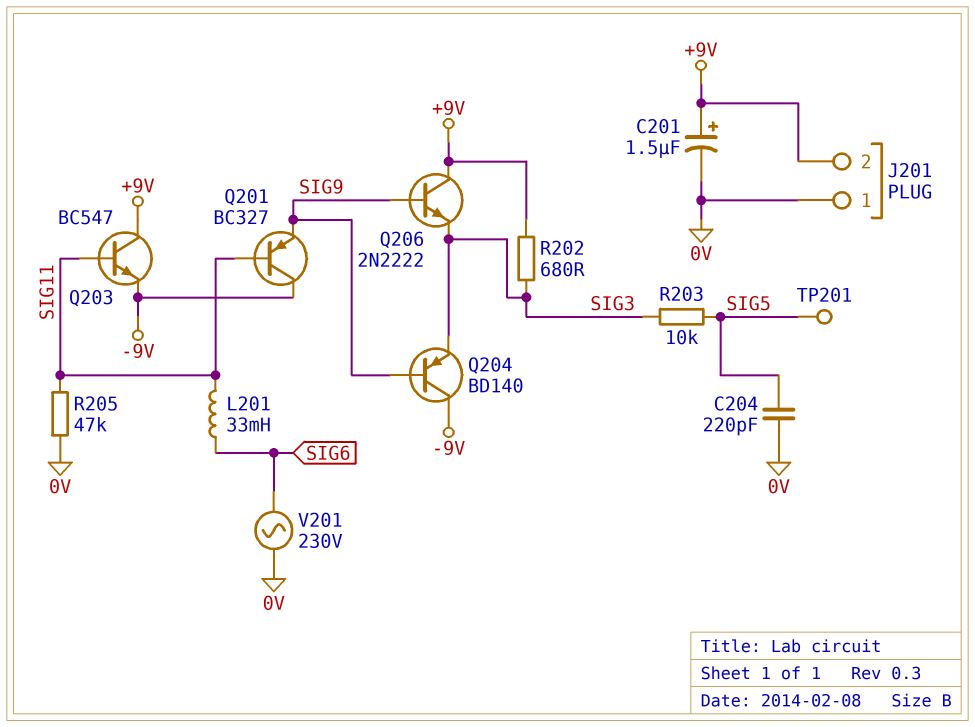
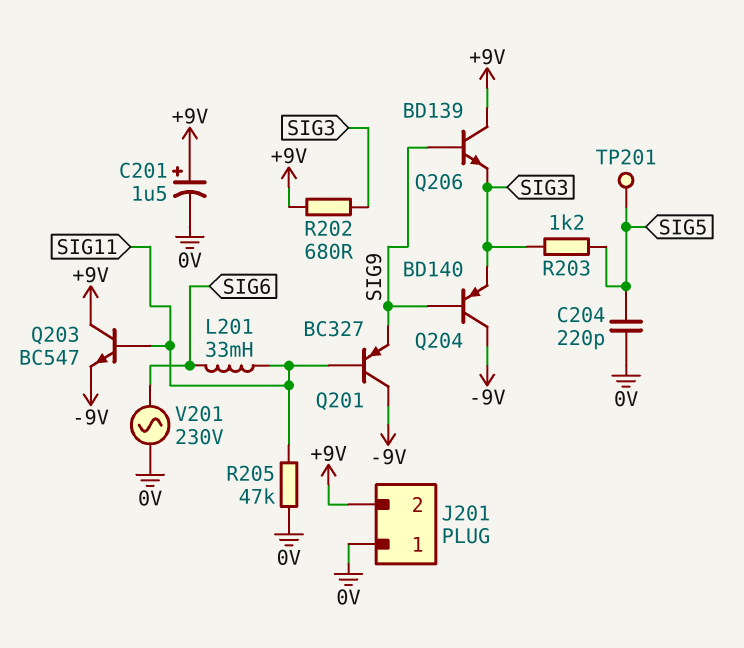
Q206: NPN 2N2222 (B SIG9, C +9V, E SIG3) -> NPN BD139 (B SIG9, C +9V, E SIG3)
R203: 10k (SIG3, SIG5) -> 1.2k (SIG3, SIG5)

